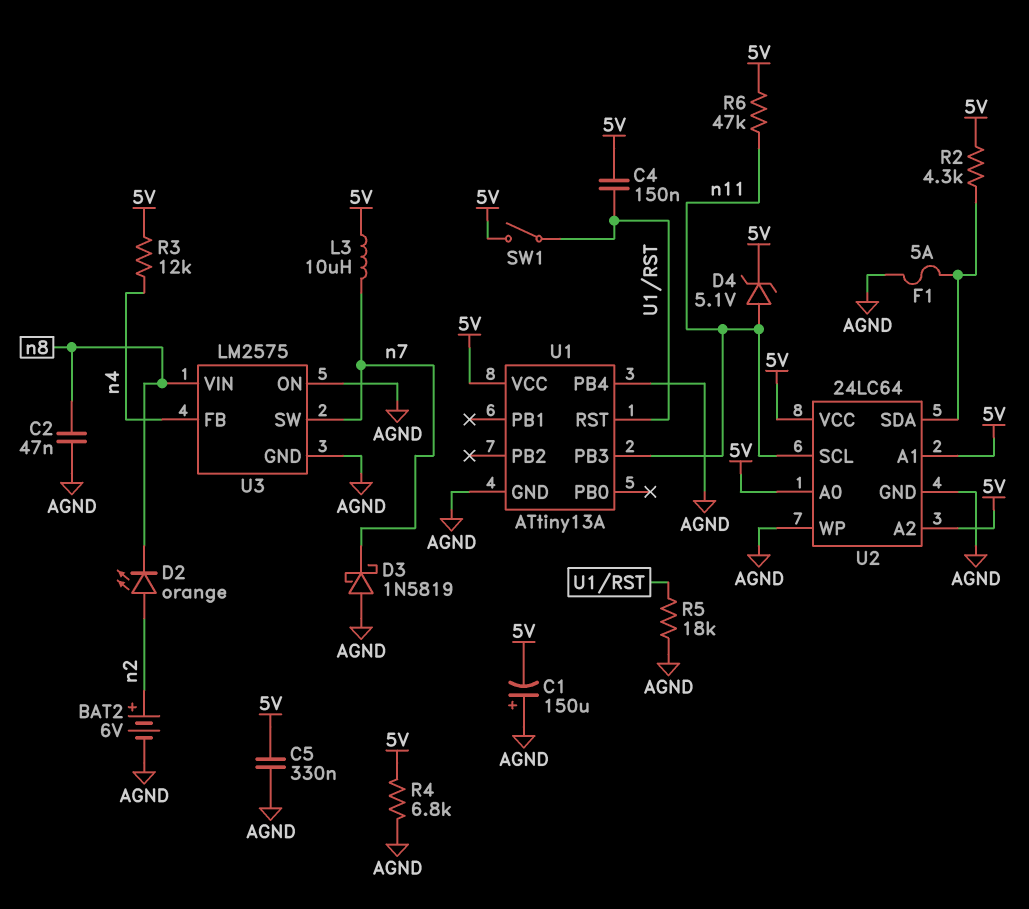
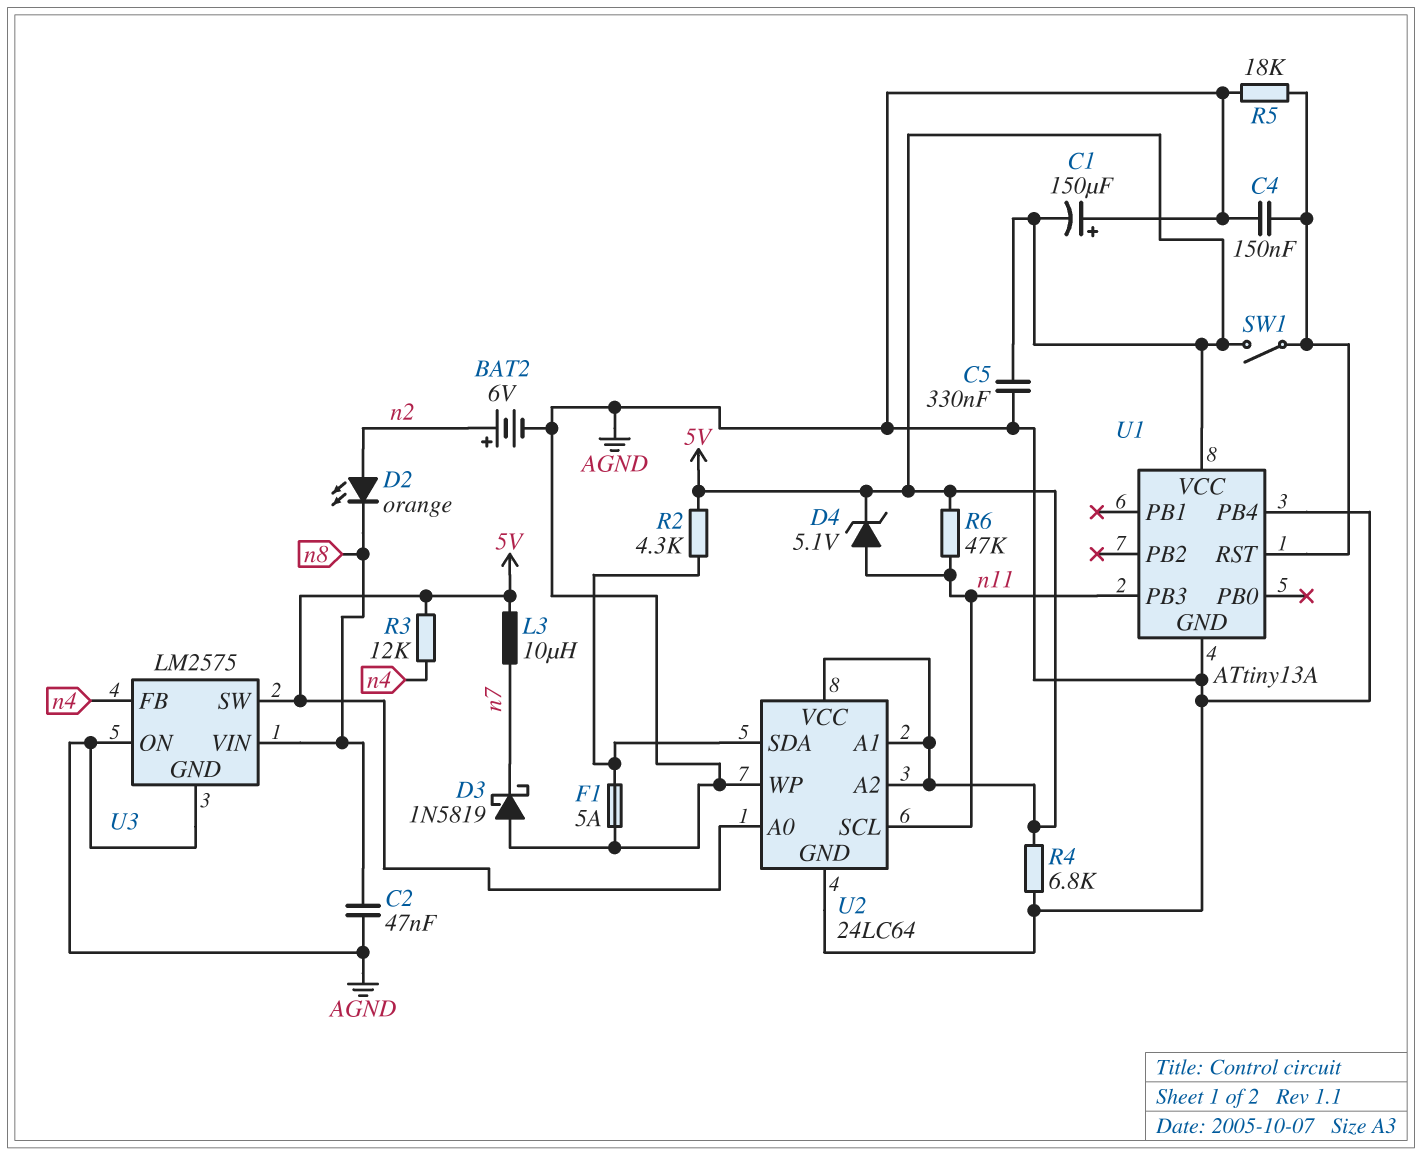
C4: 150nF (5V, U1/RST) -> 150nF (AGND, U1/RST)
U3 pin SW: n7 -> 5V

